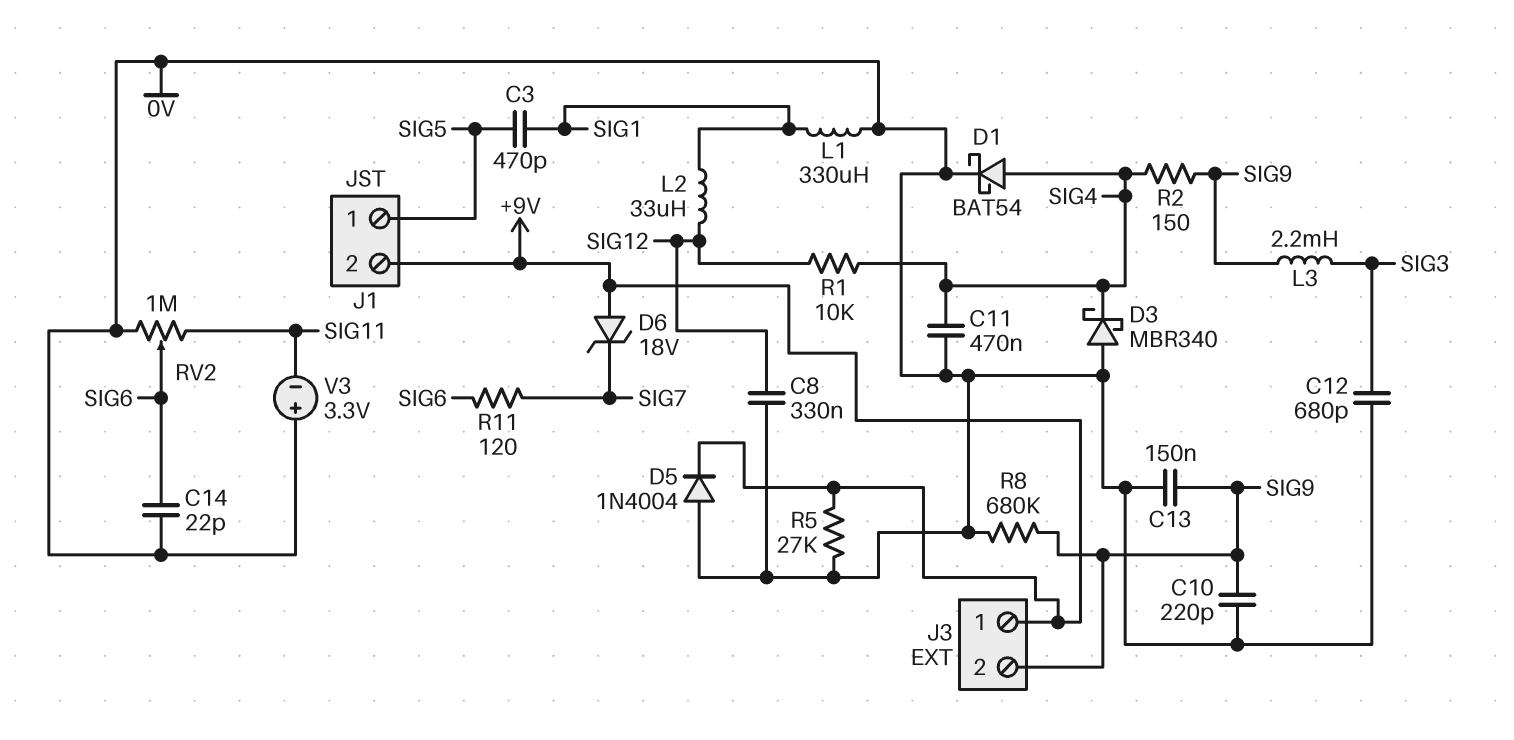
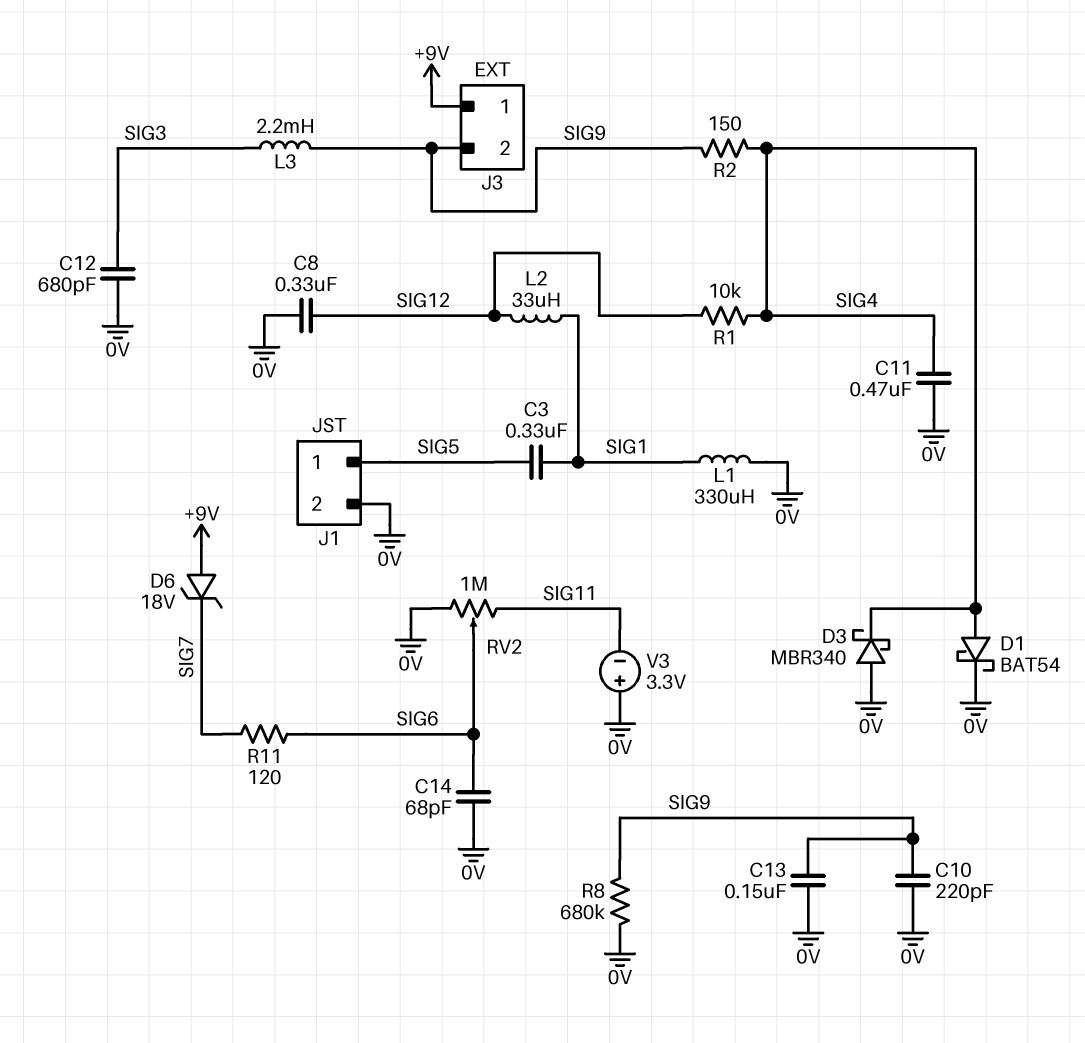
C3: 470pF (SIG1, SIG5) -> 330nF (SIG1, SIG5)
C14: 22pF (0V, SIG6) -> 68pF (0V, SIG6)
D5: diode 1N4004 (A 0V, K +9V) -> none
J1 pin 2: +9V -> 0V
R5: 27k (+9V, 0V) -> none

